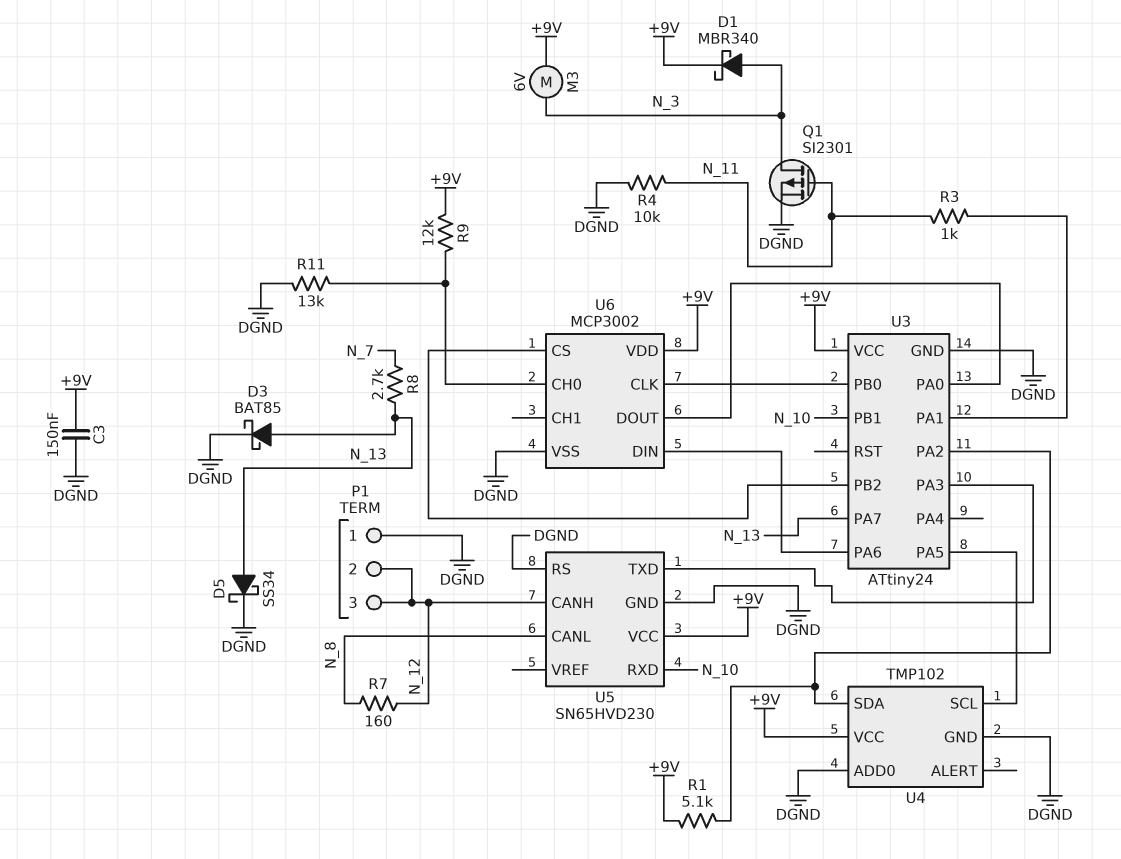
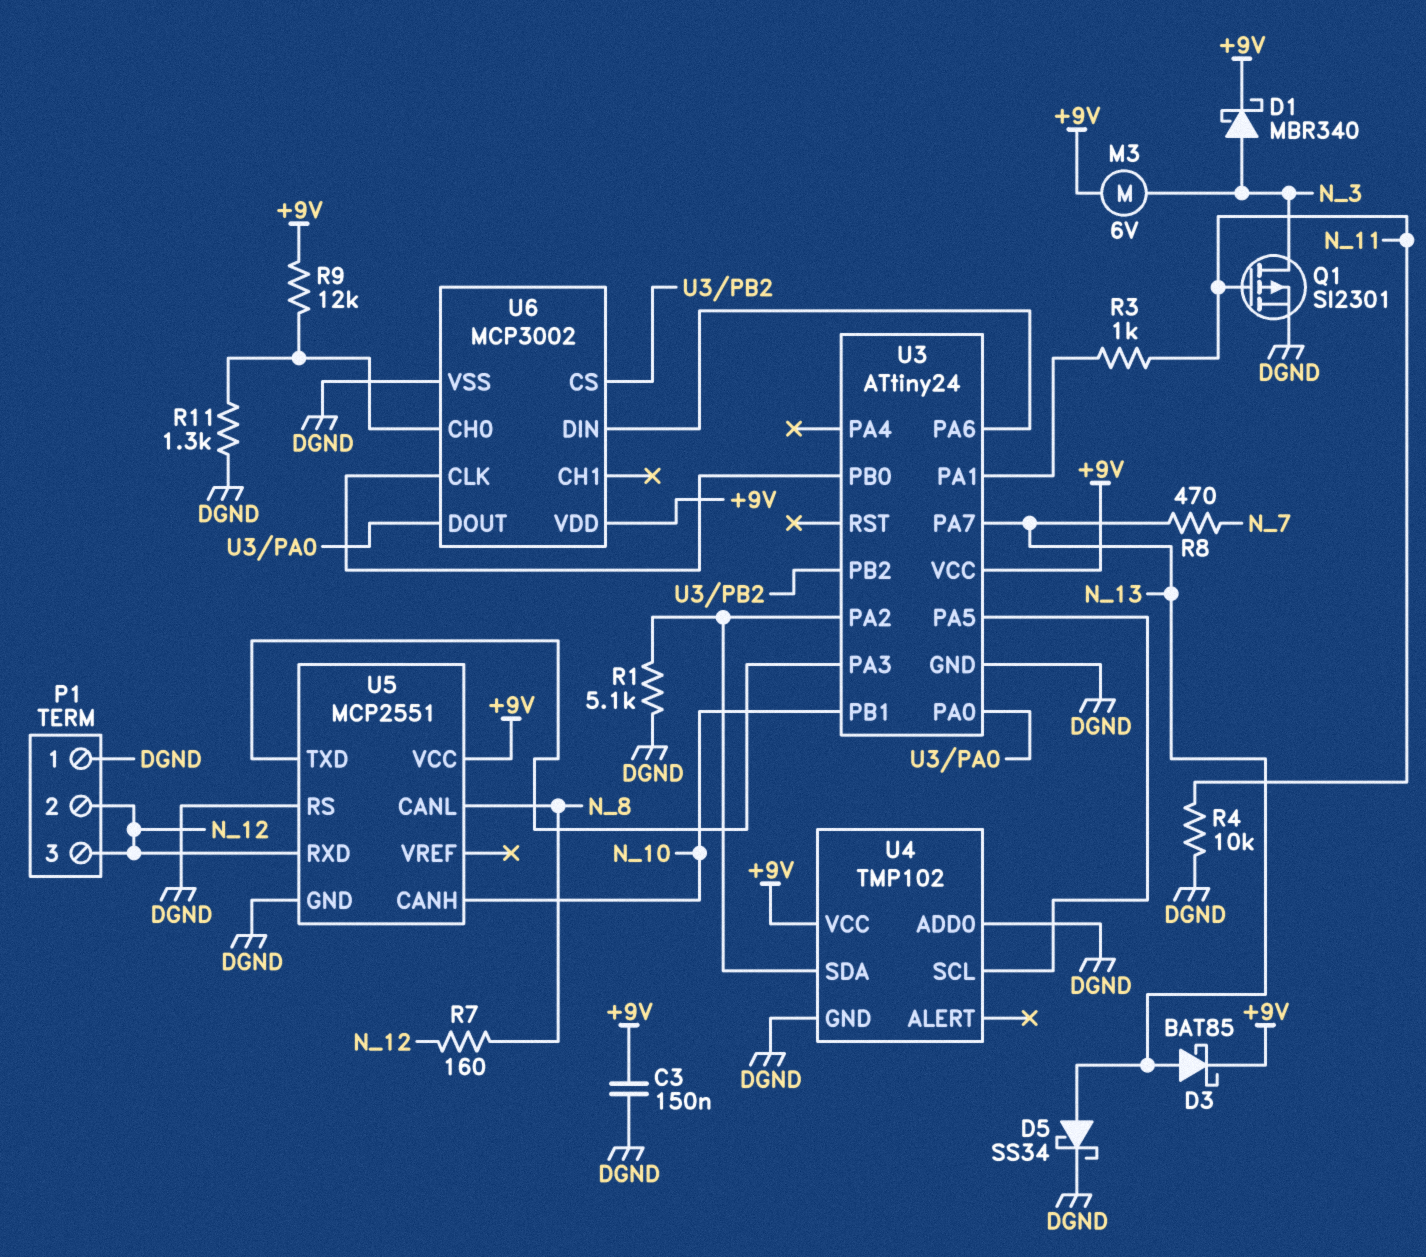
D3: schottky BAT85 (A N_13, K DGND) -> schottky BAT85 (A N_13, K +9V)
R1: 5.1k (+9V, U3/PA2) -> 5.1k (DGND, U3/PA2)
R8: 2.7k (N_7, N_13) -> 470 (N_7, N_13)
R11: 13k (DGND, U6/CH0) -> 1.3k (DGND, U6/CH0)
U5: SN65HVD230 -> MCP2551
U5 pin CANH: N_12 -> N_10
U5 pin RXD: N_10 -> N_12

